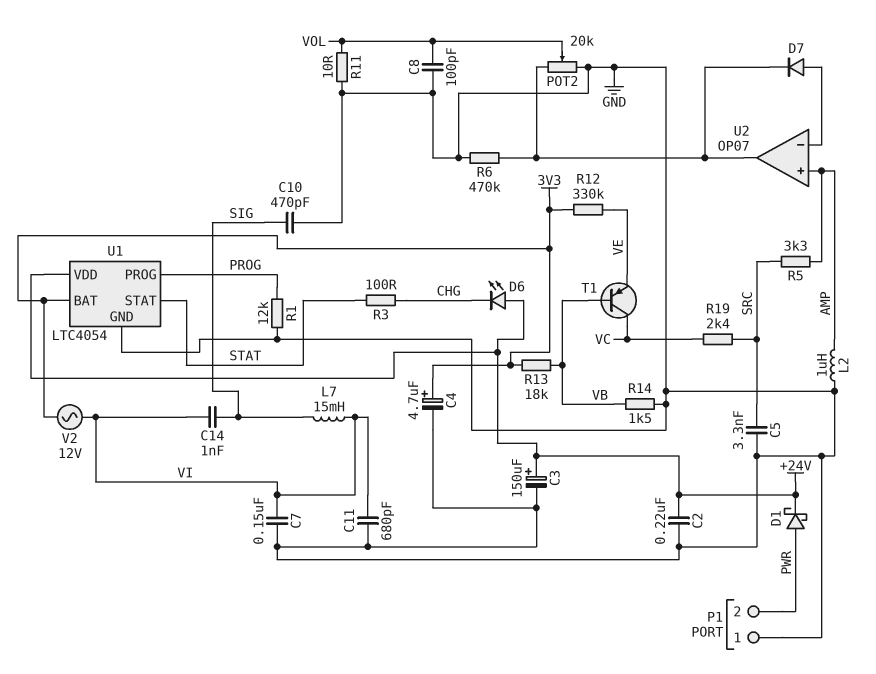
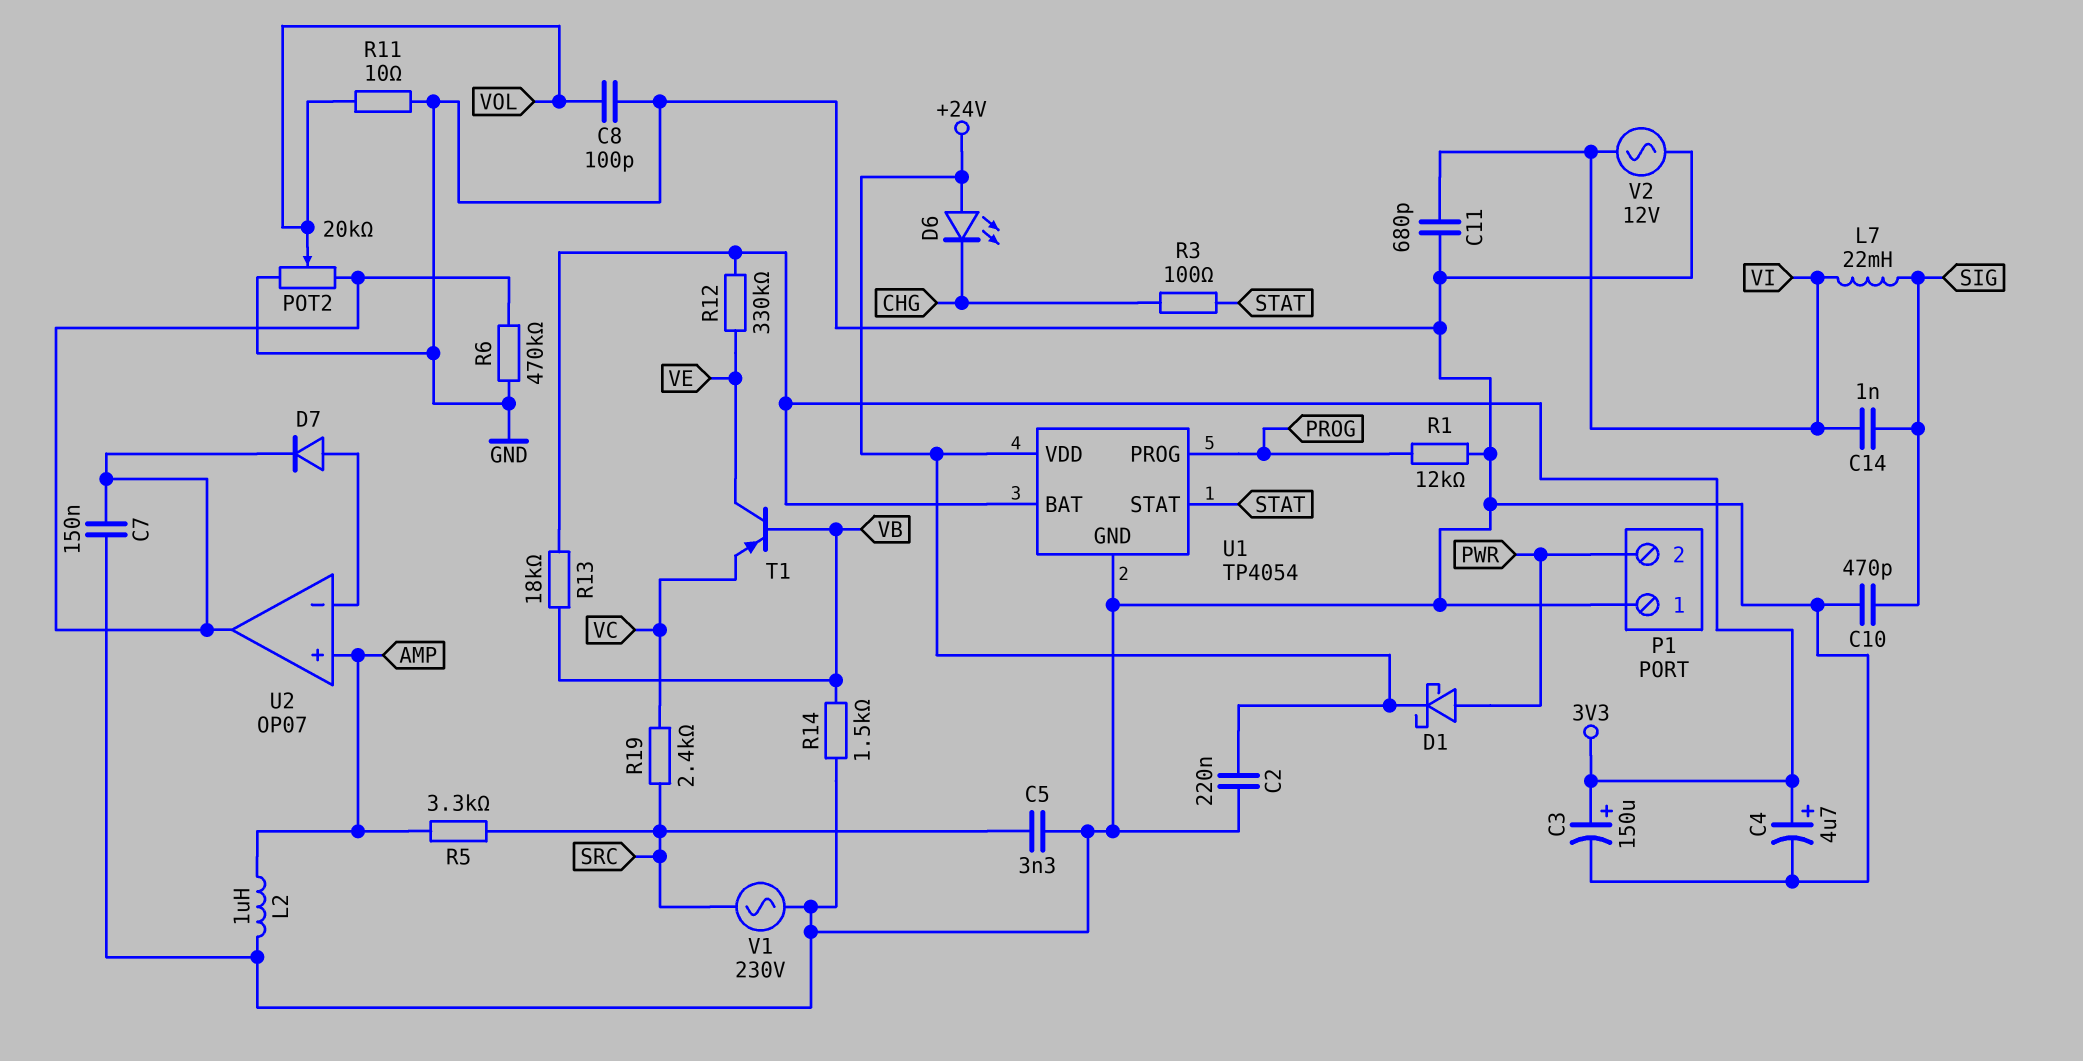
C3: 150uF (plus +24V, minus GND) -> 150uF (plus 3V3, minus GND)
C7: 150nF (GND, VI) -> 150nF (GND, U2/out)
L7: 15mH (SIG, VI) -> 22mH (SIG, VI)
T1: PNP (B VB, C VC, E VE) -> PNP (B VB, C VE, E VC)
U1: LTC4054 -> TP4054
V1: none -> AC 230V (GND, SRC)
V2: AC 12V (3V3, VI) -> AC 12V (GND, VI)

